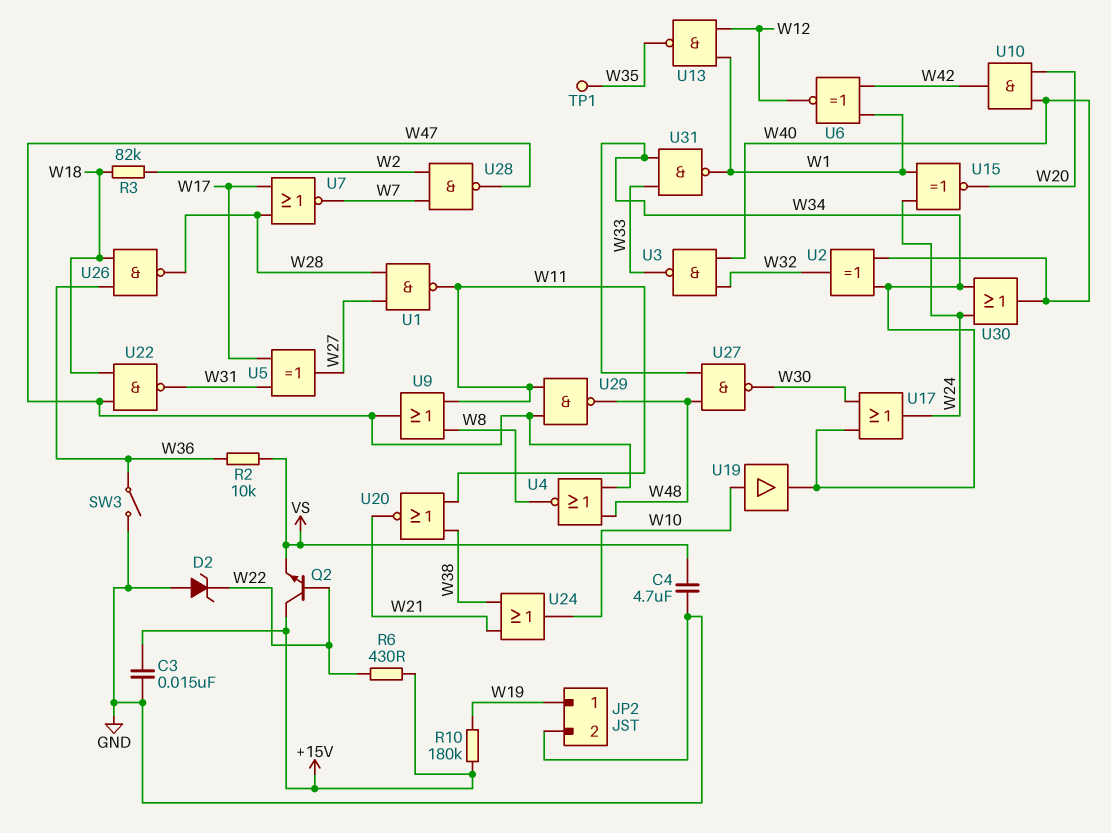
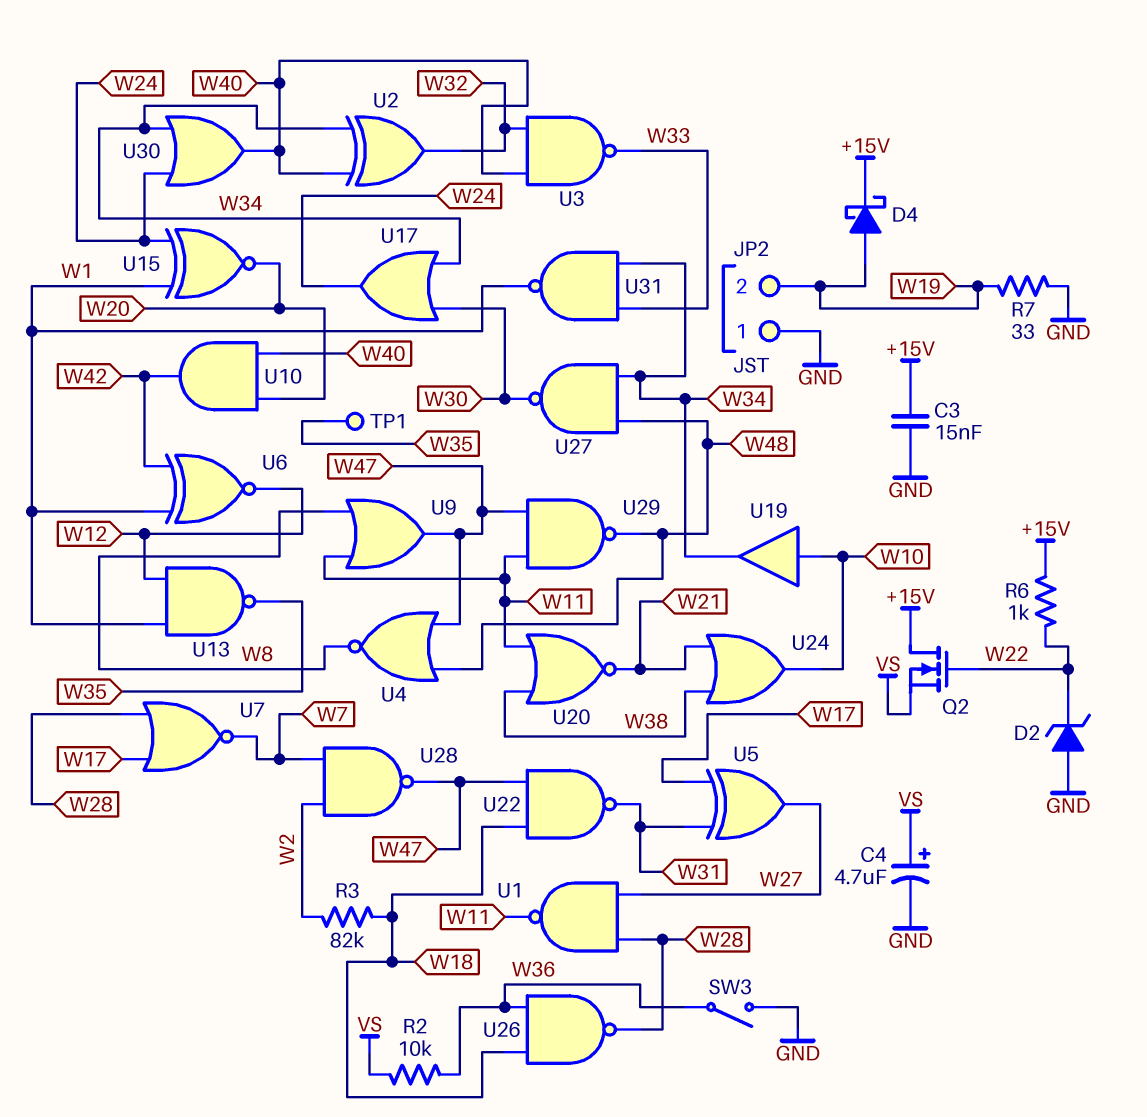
C4: 4.7uF (GND, VS) -> 4.7uF (plus VS, minus GND)
D4: none -> schottky (A W19, K +15V)
JP2 pin 1: W19 -> GND
JP2 pin 2: GND -> W19
Q2: NPN (B W22, C +15V, E VS) -> NMOS (G W22, D +15V, S VS)
R6: 430 (+15V, W22) -> 1k (+15V, W22)
R7: none -> 33 (GND, W19)
R10: 180k (+15V, W19) -> none

